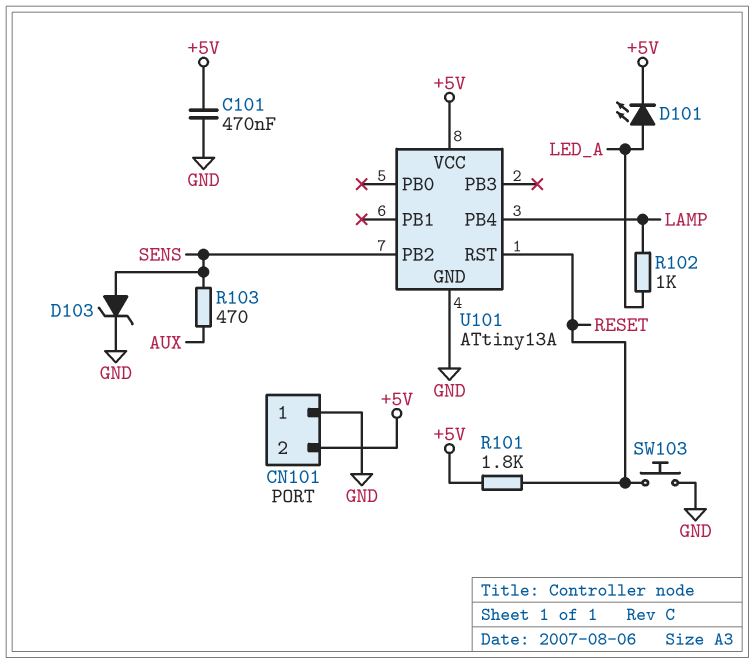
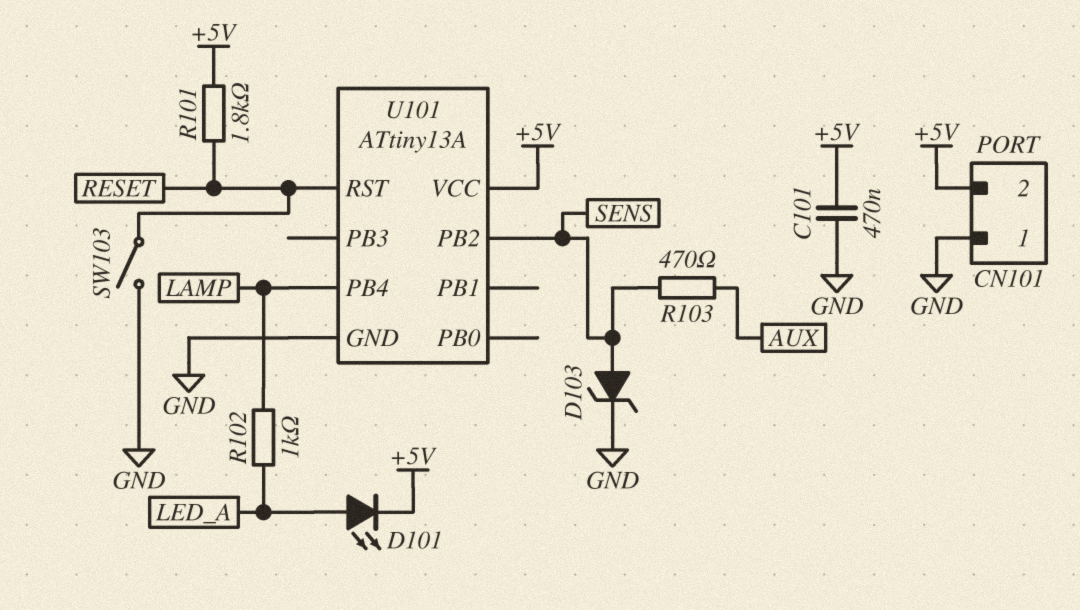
SW103: button (GND, RESET) -> switch (GND, RESET)

